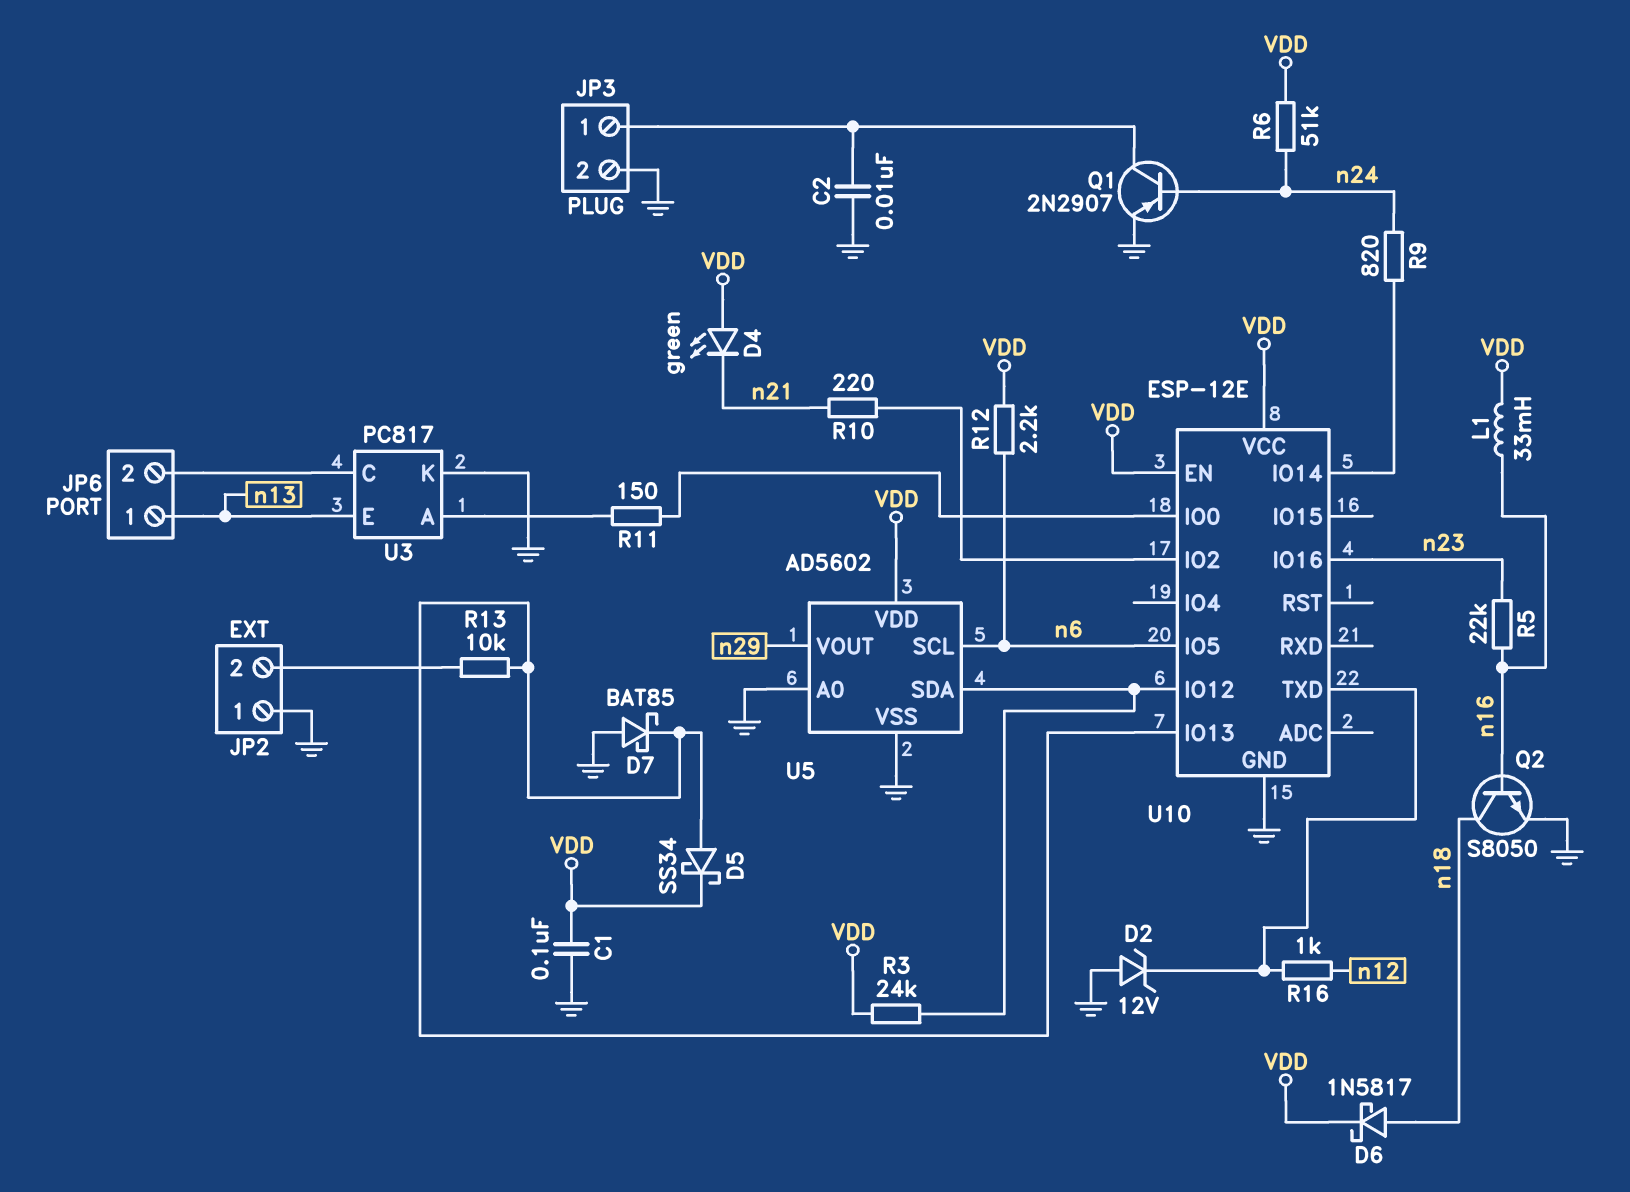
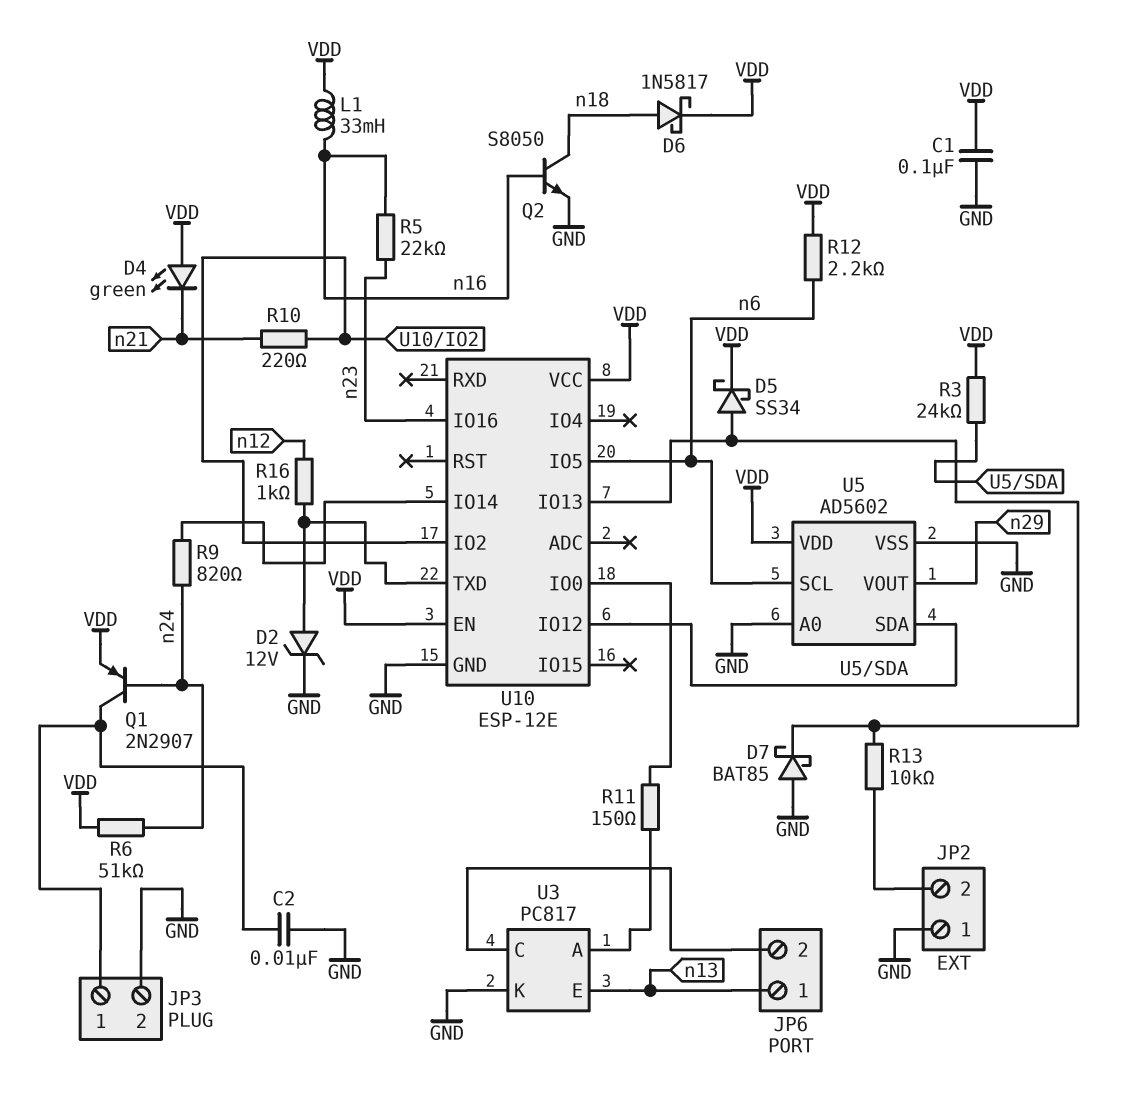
D2: zener 12V (A GND, K U10/TXD) -> zener 12V (A U10/TXD, K GND)
Q1: PNP 2N2907 (B n24, C JP3/1, E GND) -> PNP 2N2907 (B n24, C JP3/1, E VDD)

